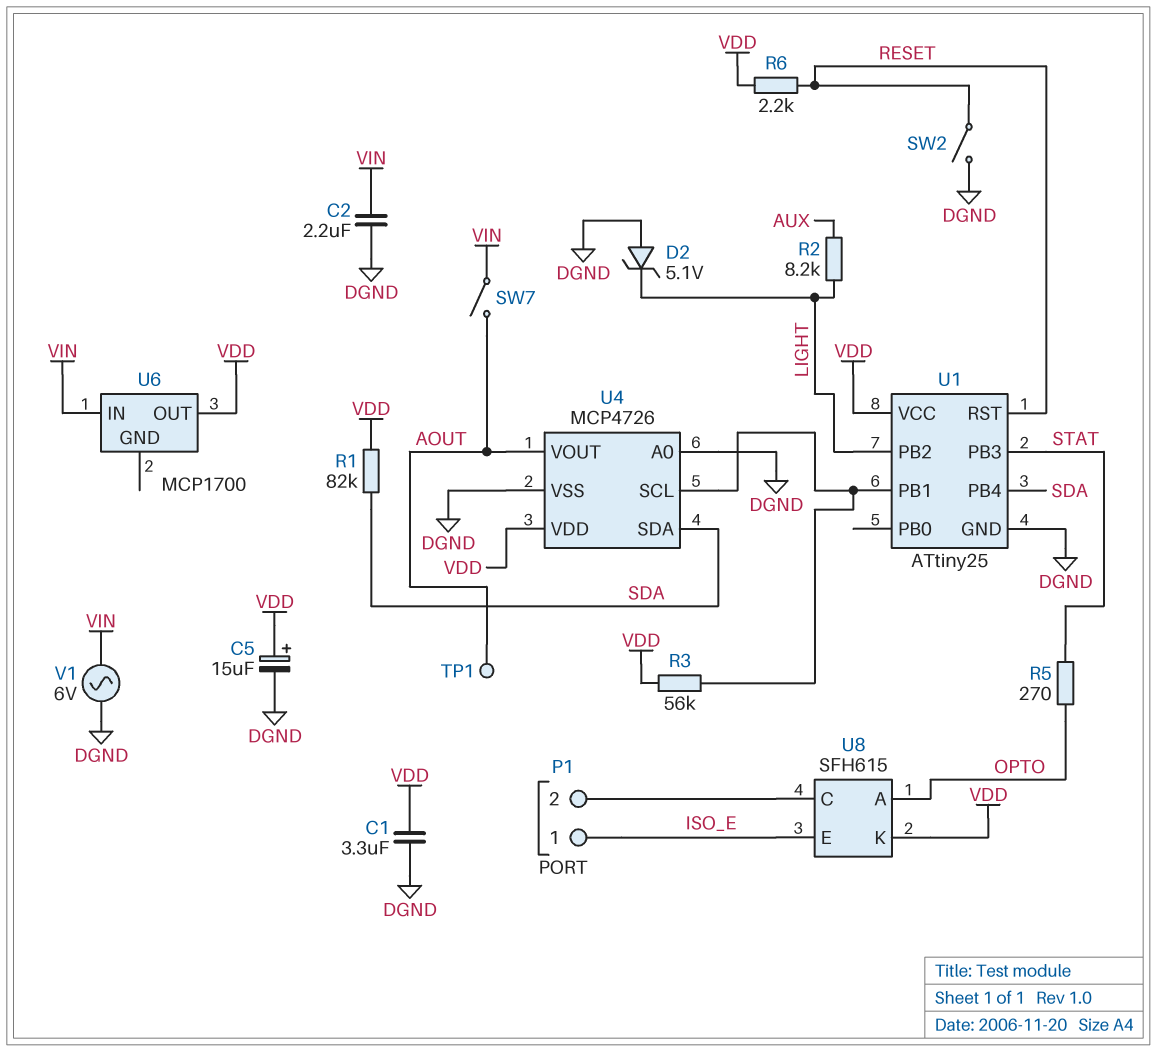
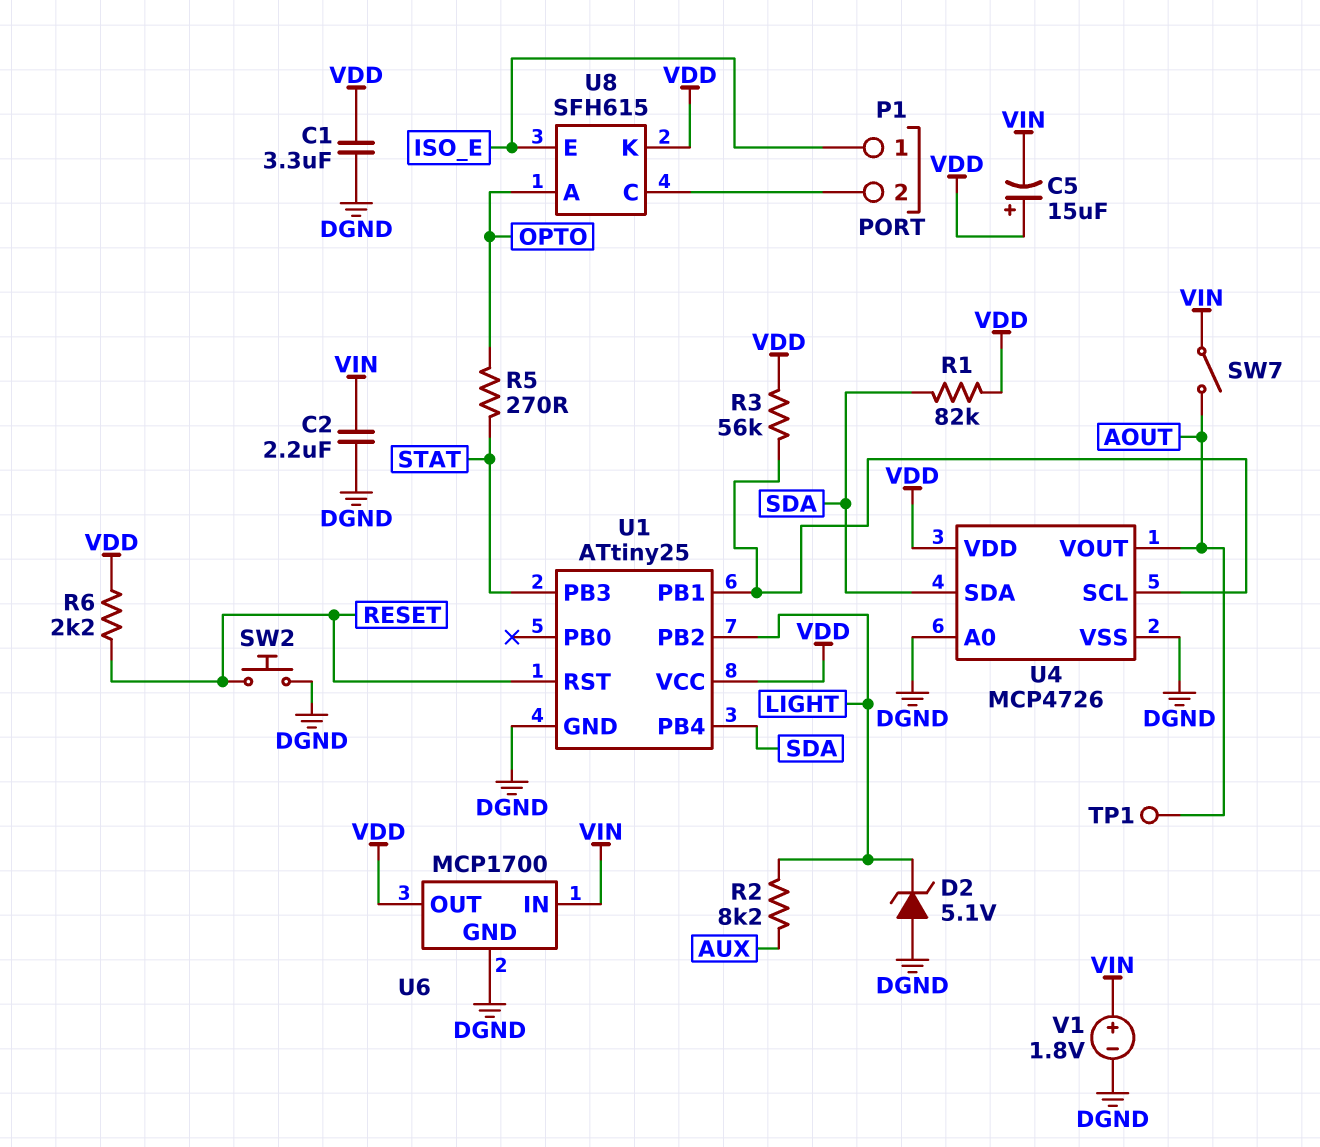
C5: 15uF (plus VDD, minus DGND) -> 15uF (plus VDD, minus VIN)
SW2: switch (DGND, RESET) -> button (DGND, RESET)
U6 pin GND: none -> DGND
V1: AC 6V (DGND, VIN) -> 1.8V (plus VIN, minus DGND)

